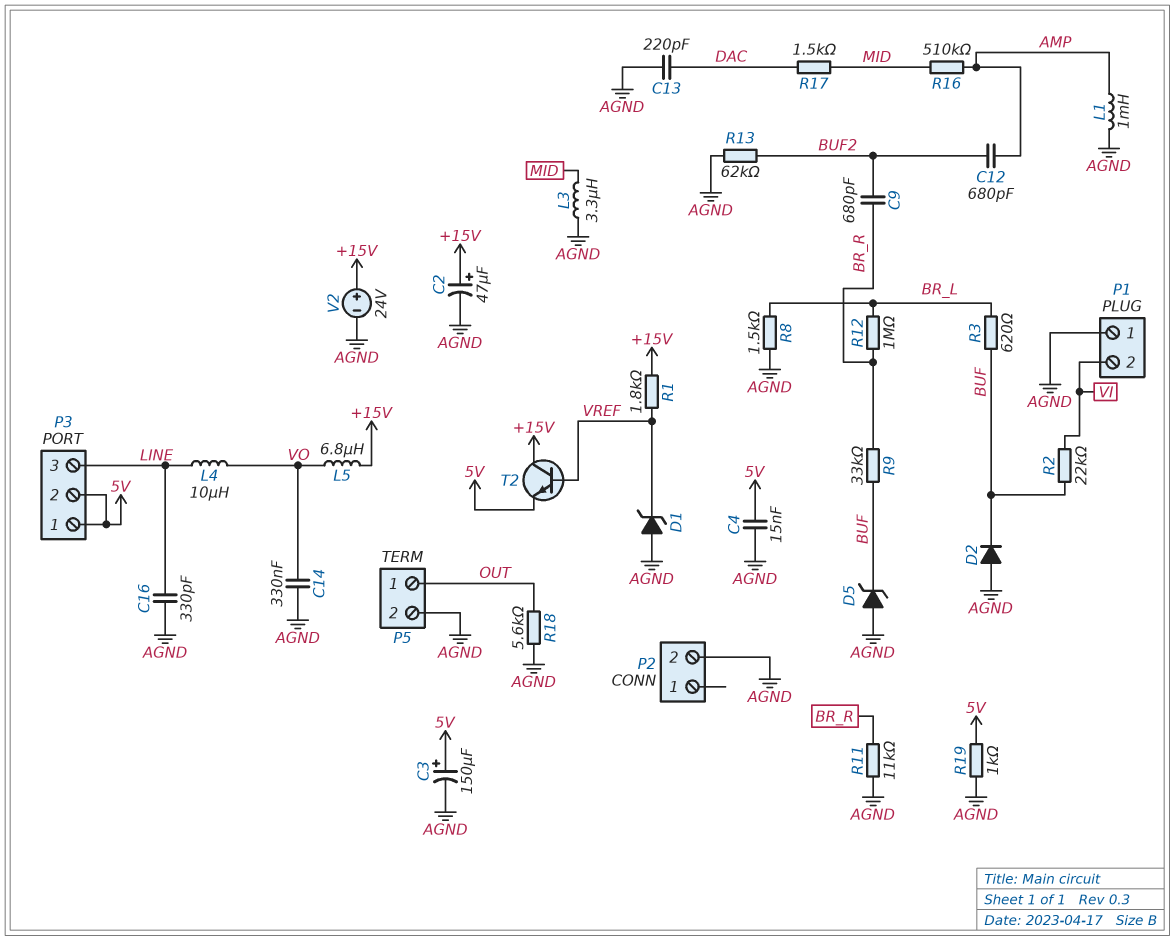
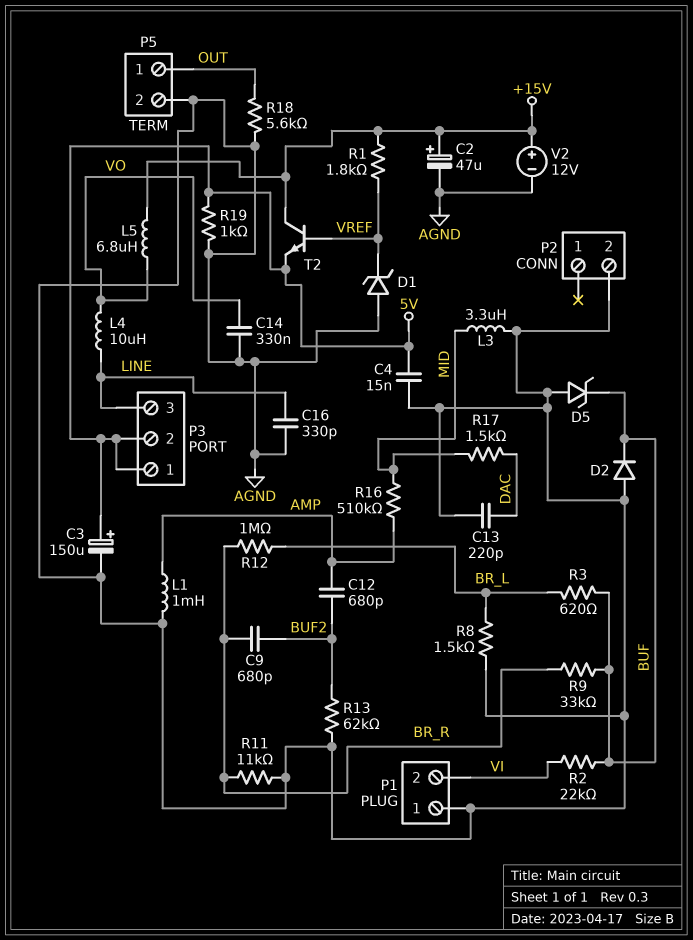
V2: 24V (plus +15V, minus AGND) -> 12V (plus +15V, minus AGND)

